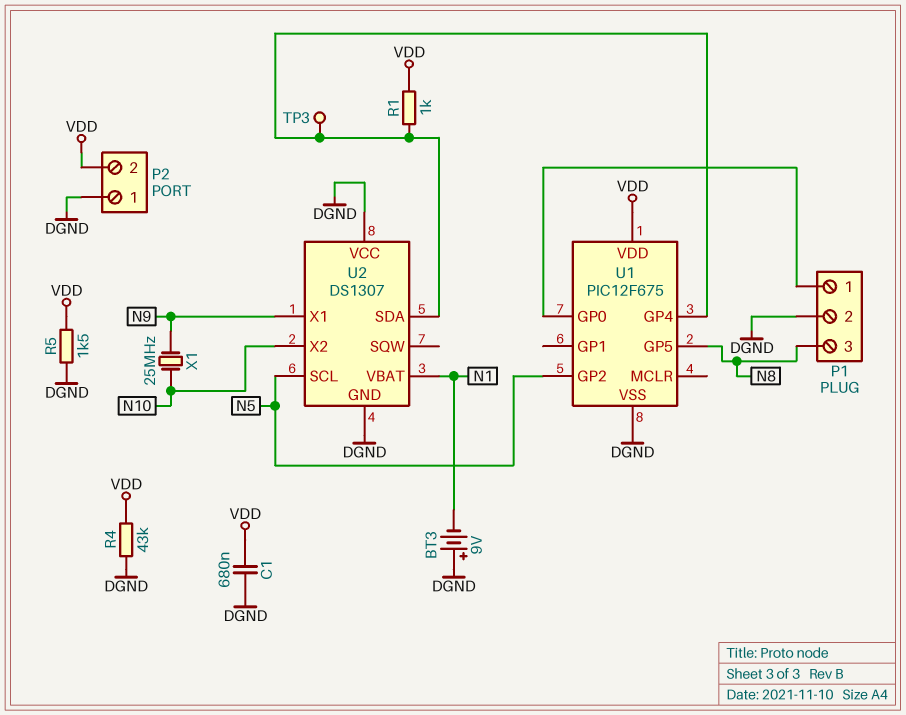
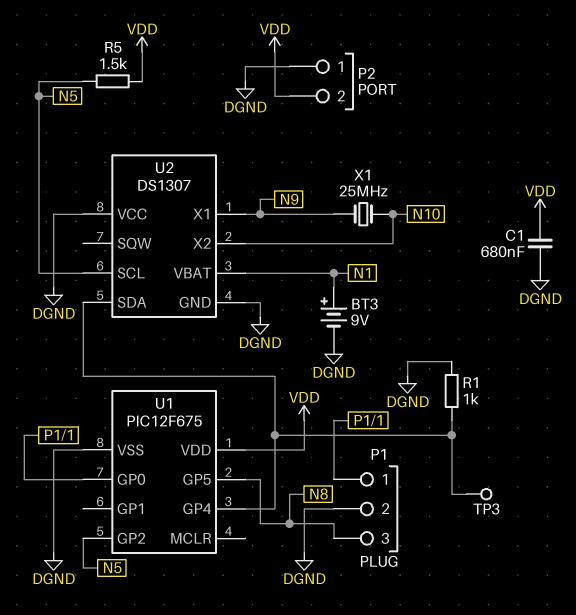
BT3: 9V (plus DGND, minus N1) -> 9V (plus N1, minus DGND)
R1: 1k (U1/GP4, VDD) -> 1k (DGND, U1/GP4)
R4: 43k (DGND, VDD) -> none
R5: 1.5k (DGND, VDD) -> 1.5k (N5, VDD)

